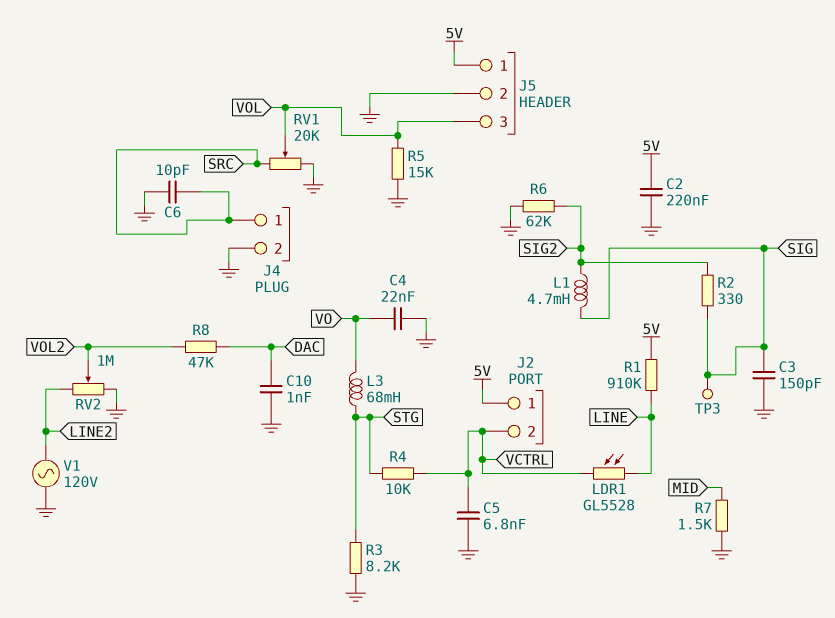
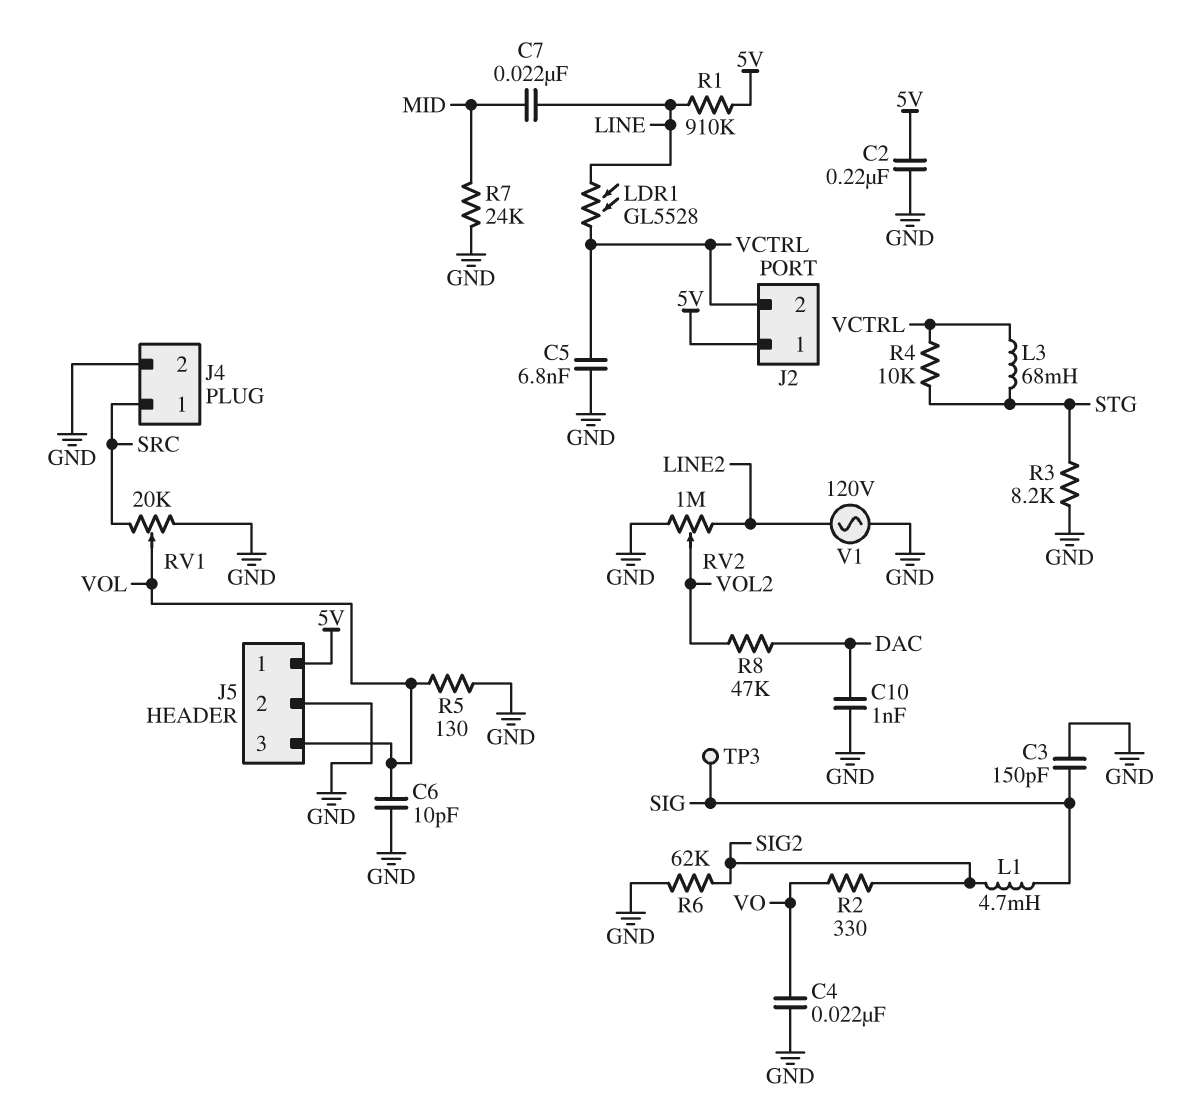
C6: 10pF (GND, SRC) -> 10pF (GND, VOL)
C7: none -> 22nF (LINE, MID)
L3: 68mH (STG, VO) -> 68mH (STG, VCTRL)
R2: 330 (SIG, SIG2) -> 330 (SIG2, VO)
R5: 15k (GND, VOL) -> 130 (GND, VOL)
R7: 1.5k (GND, MID) -> 24k (GND, MID)

